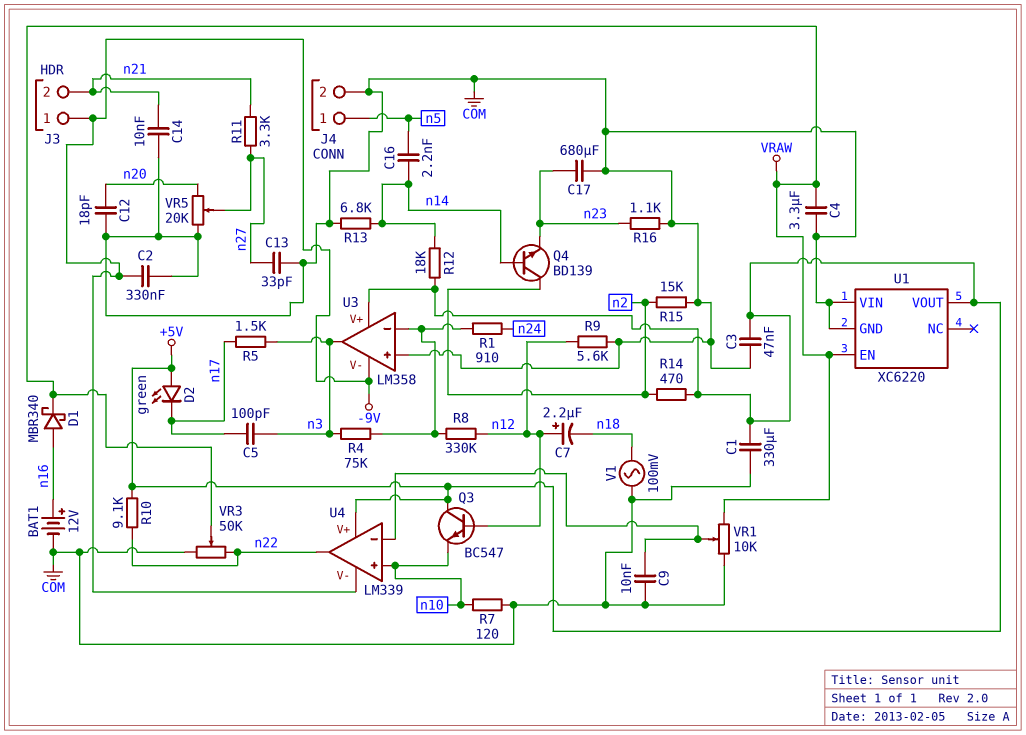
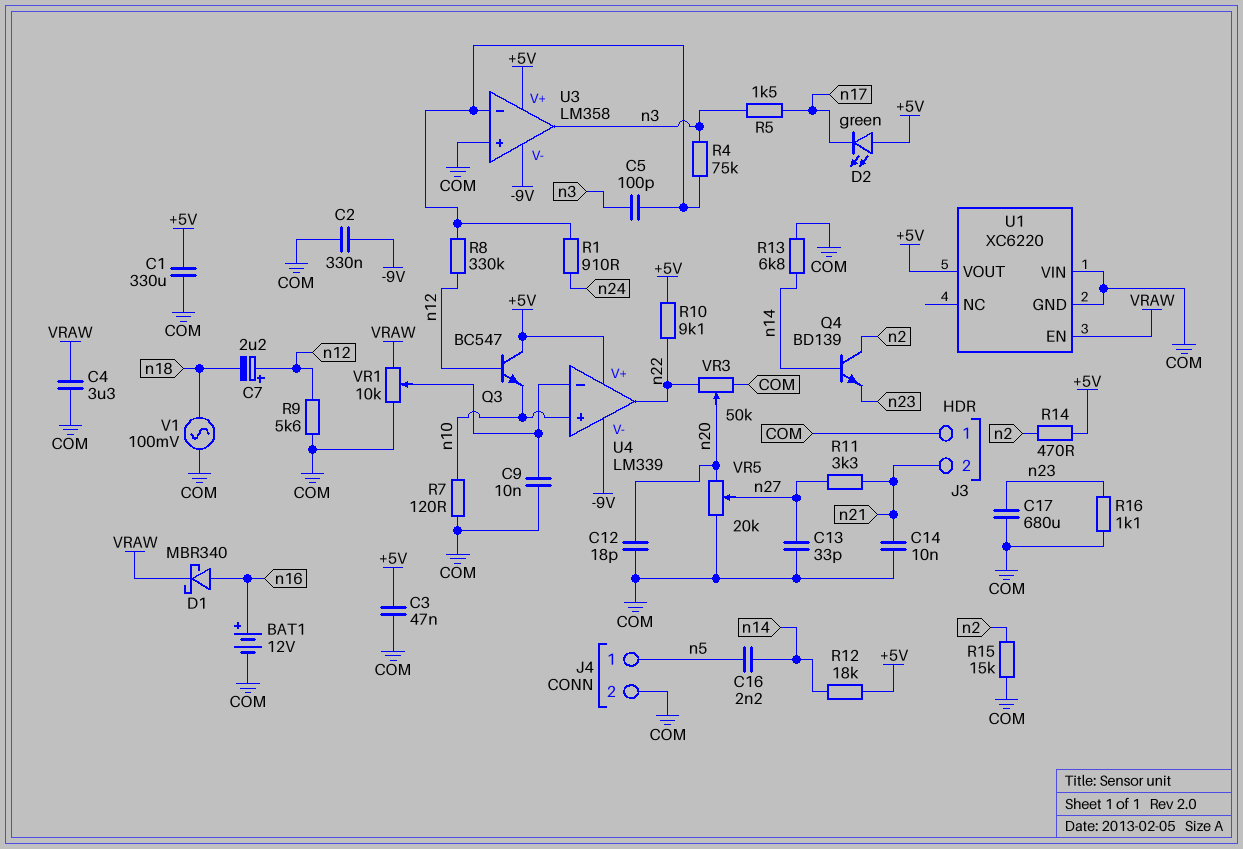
C5: 100pF (n3, n17) -> 100pF (U3/in-, n3)
J3 pin 1: -9V -> COM
VR3: 50k (COM, n22, wiper VRAW) -> 50k (COM, n22, wiper n20)

